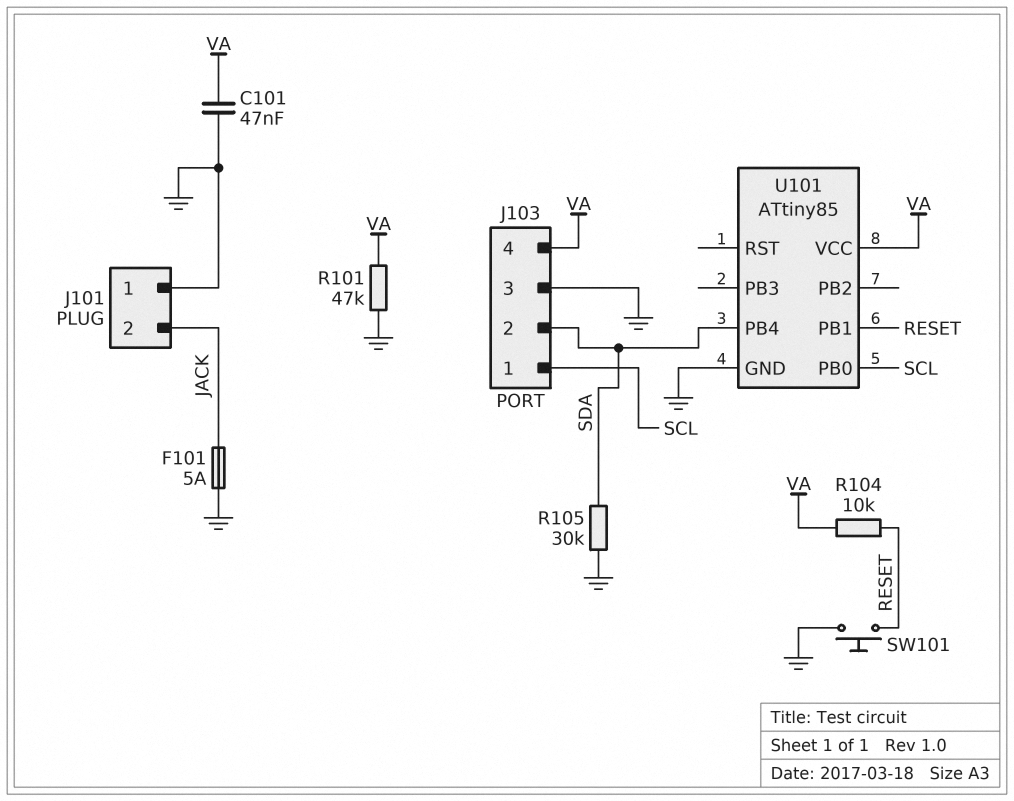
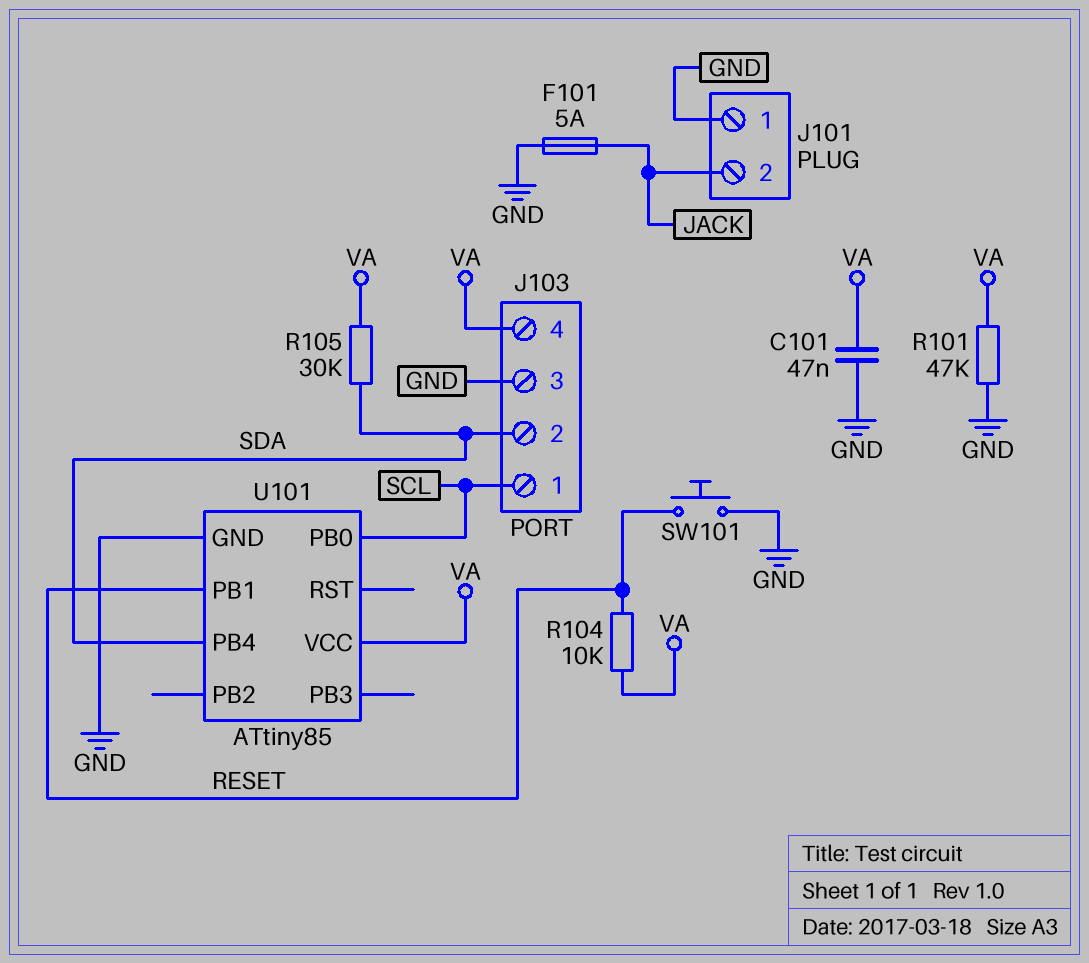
R105: 30k (GND, SDA) -> 30k (SDA, VA)

